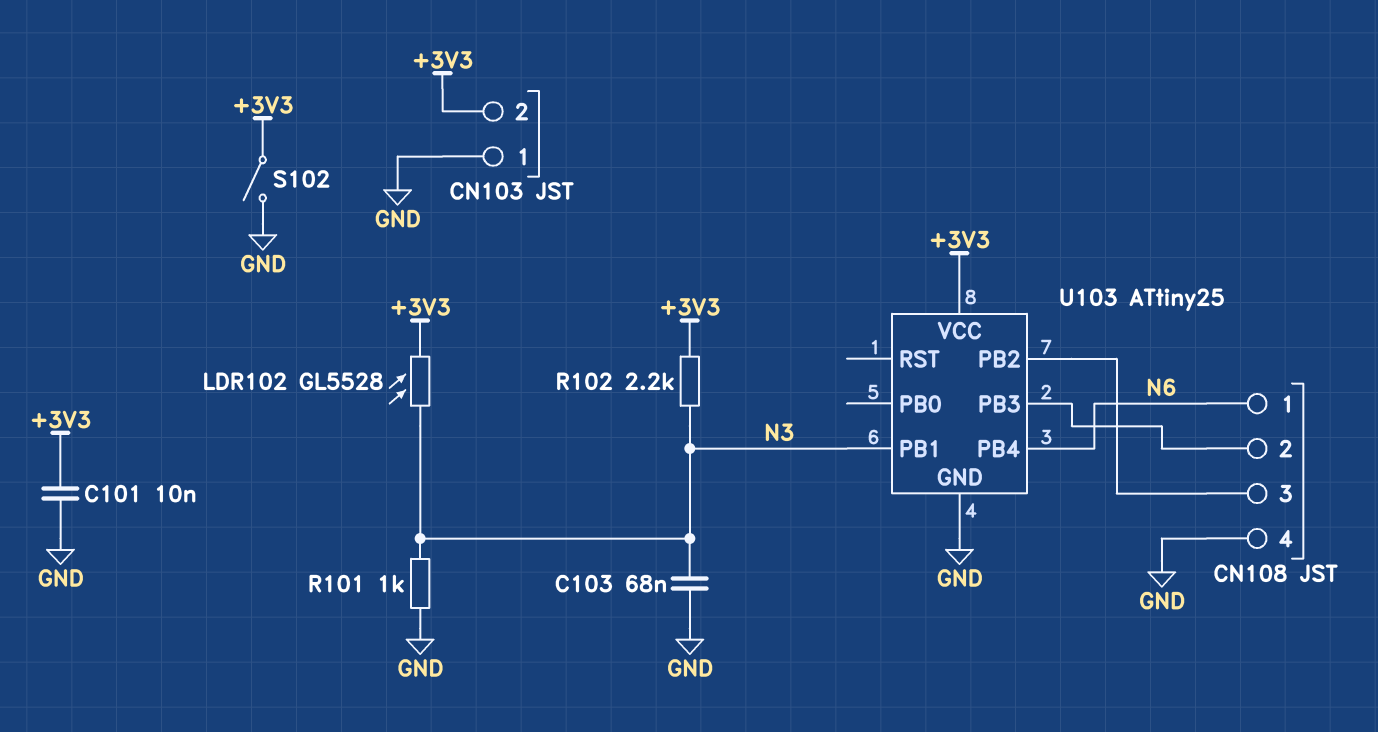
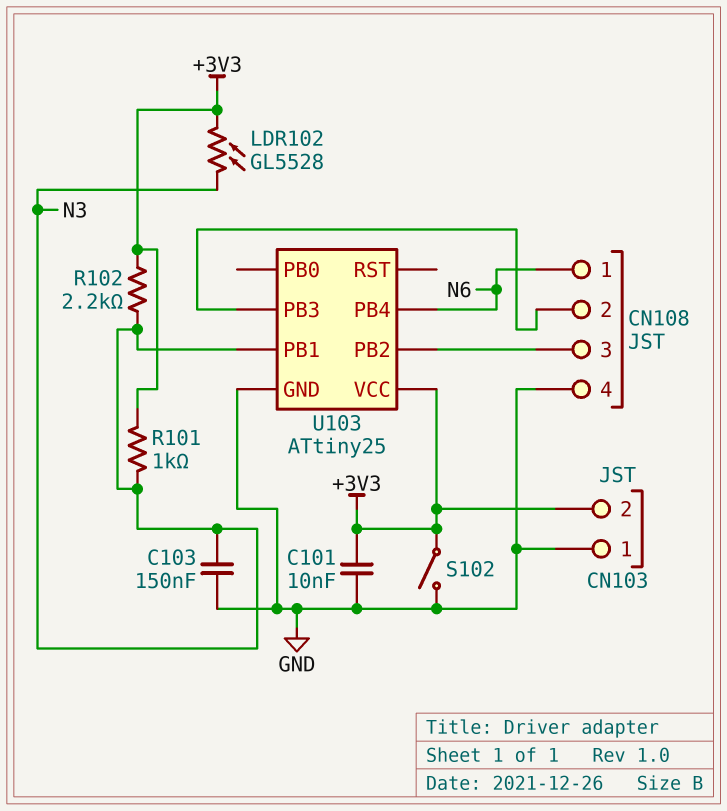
C103: 68nF (GND, N3) -> 150nF (GND, N3)
R101: 1k (GND, N3) -> 1k (+3V3, N3)

